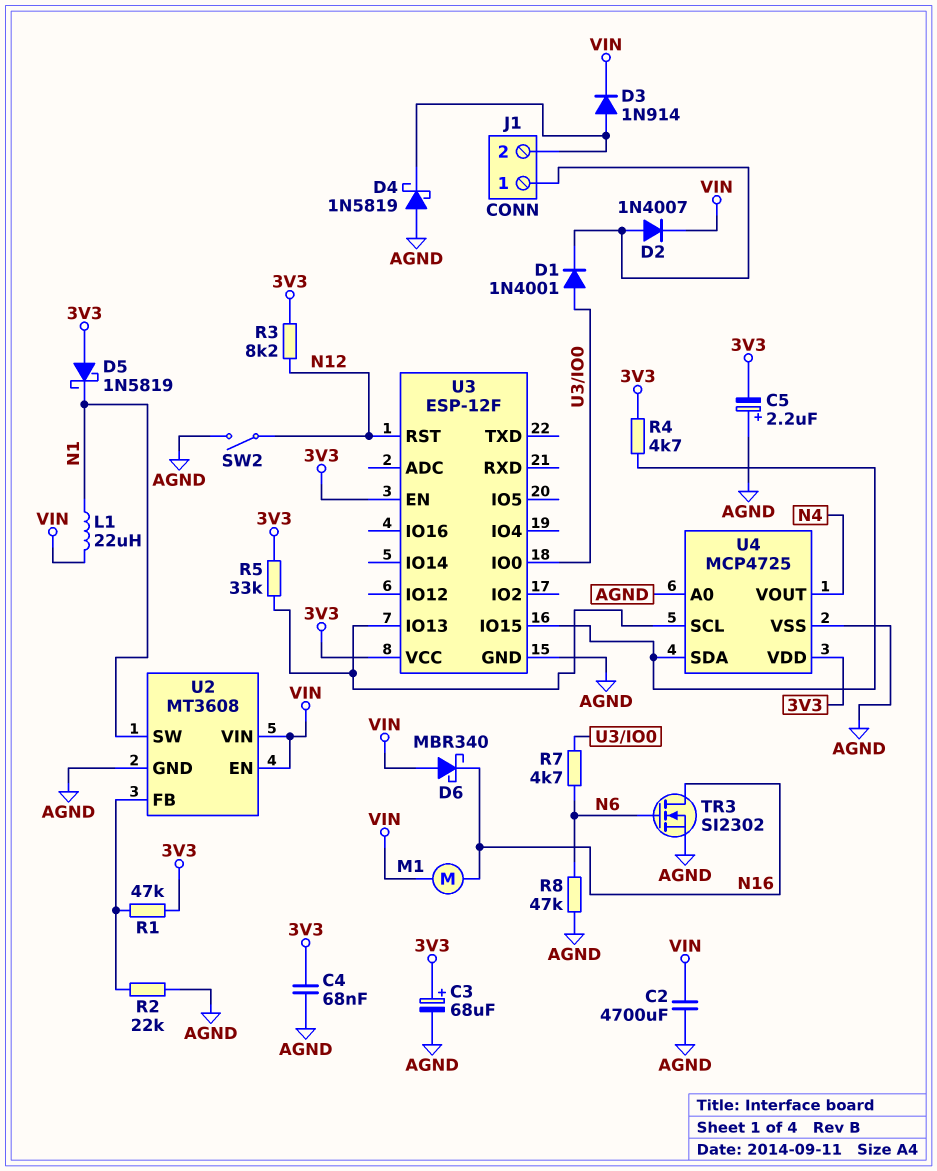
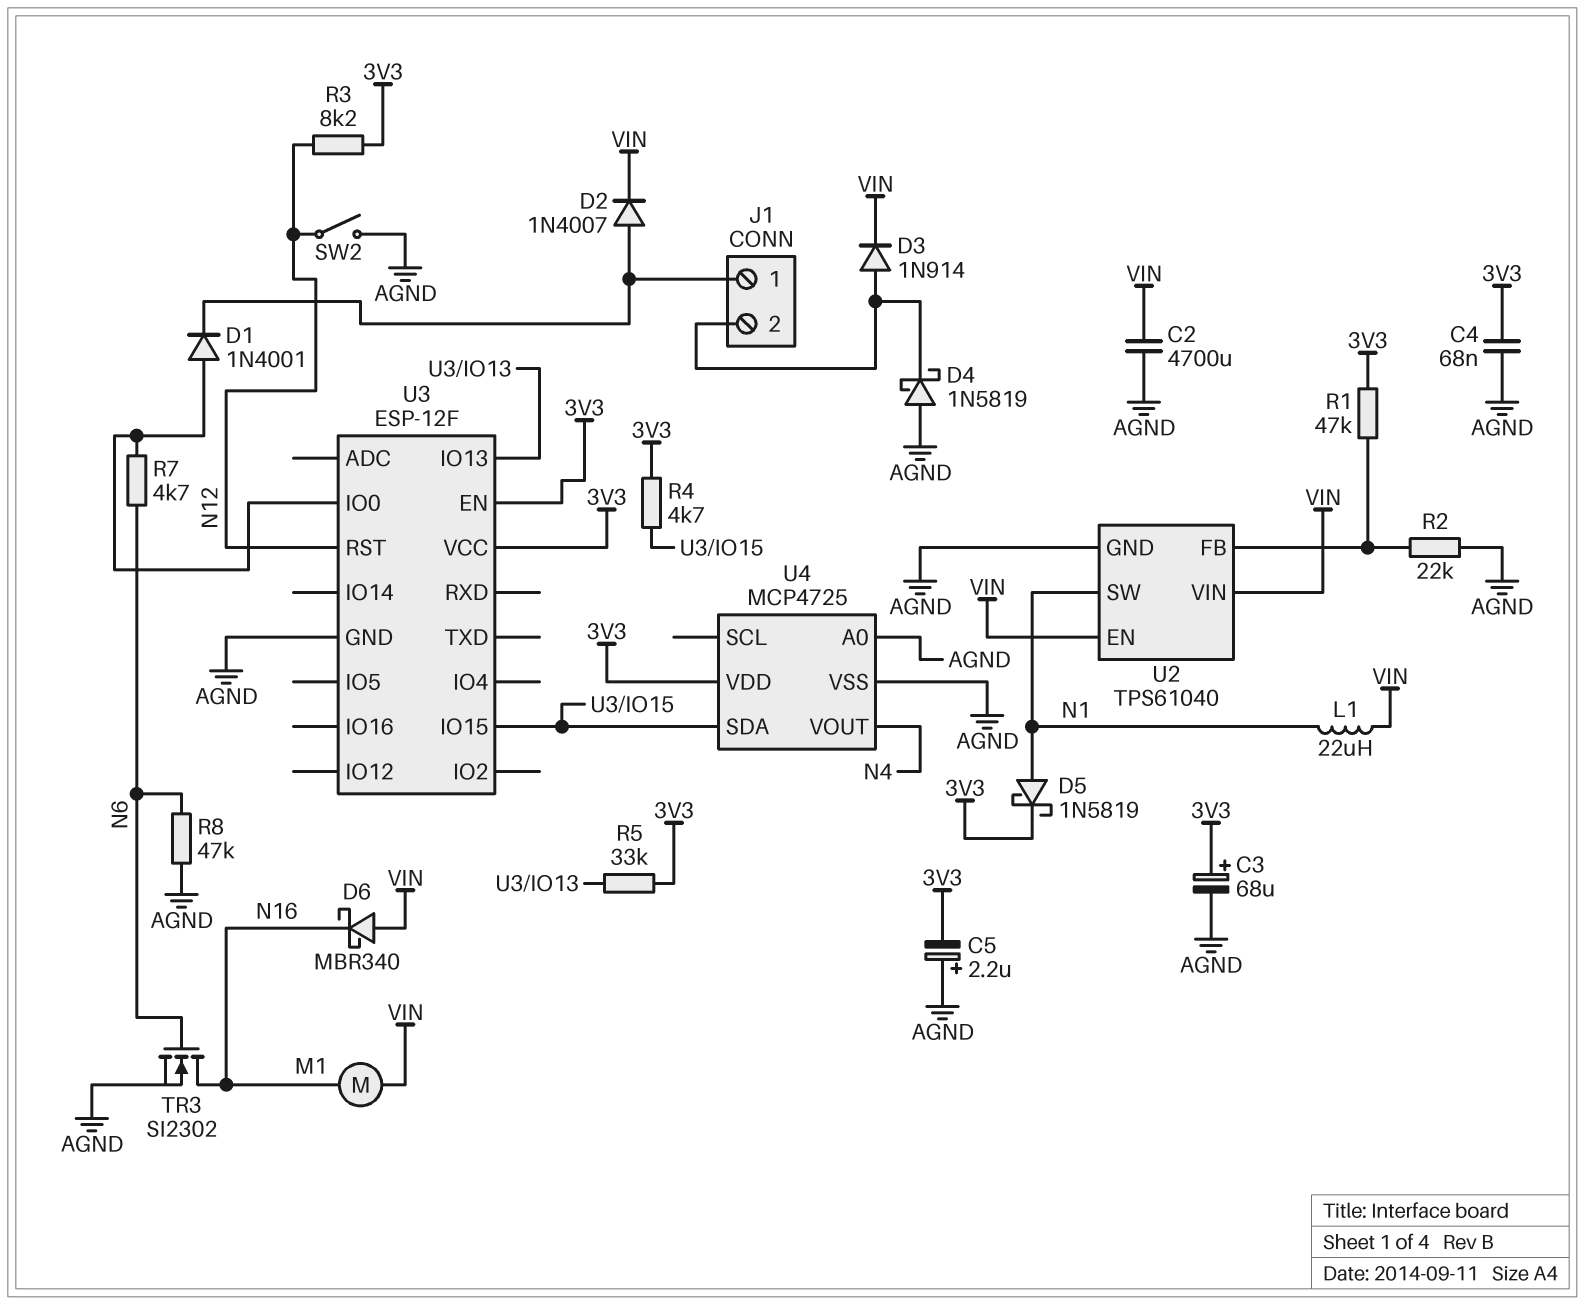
D5: schottky 1N5819 (A 3V3, K N1) -> schottky 1N5819 (A N1, K 3V3)
U2: MT3608 -> TPS61040
U4 pin SCL: U3/IO13 -> none

